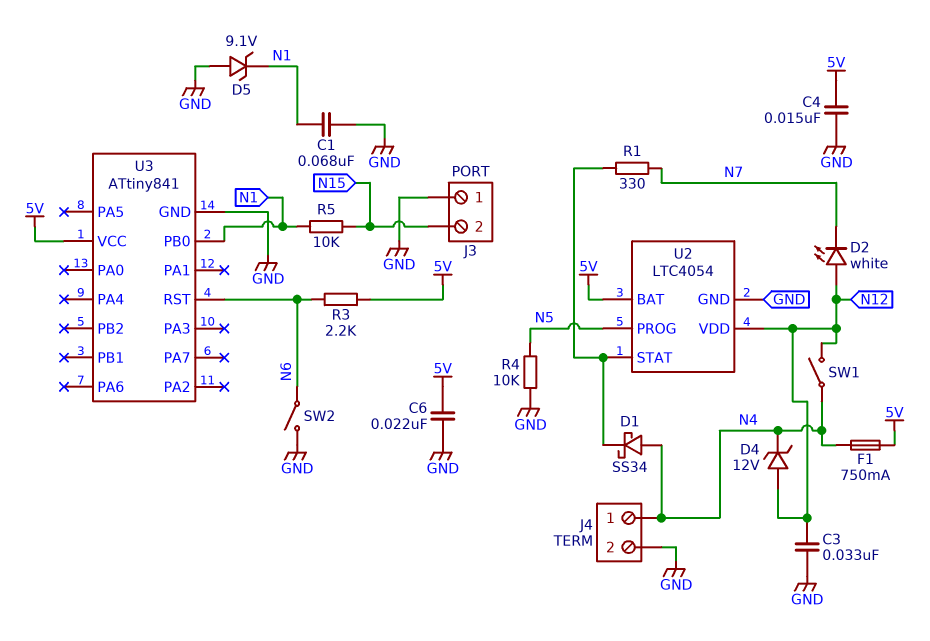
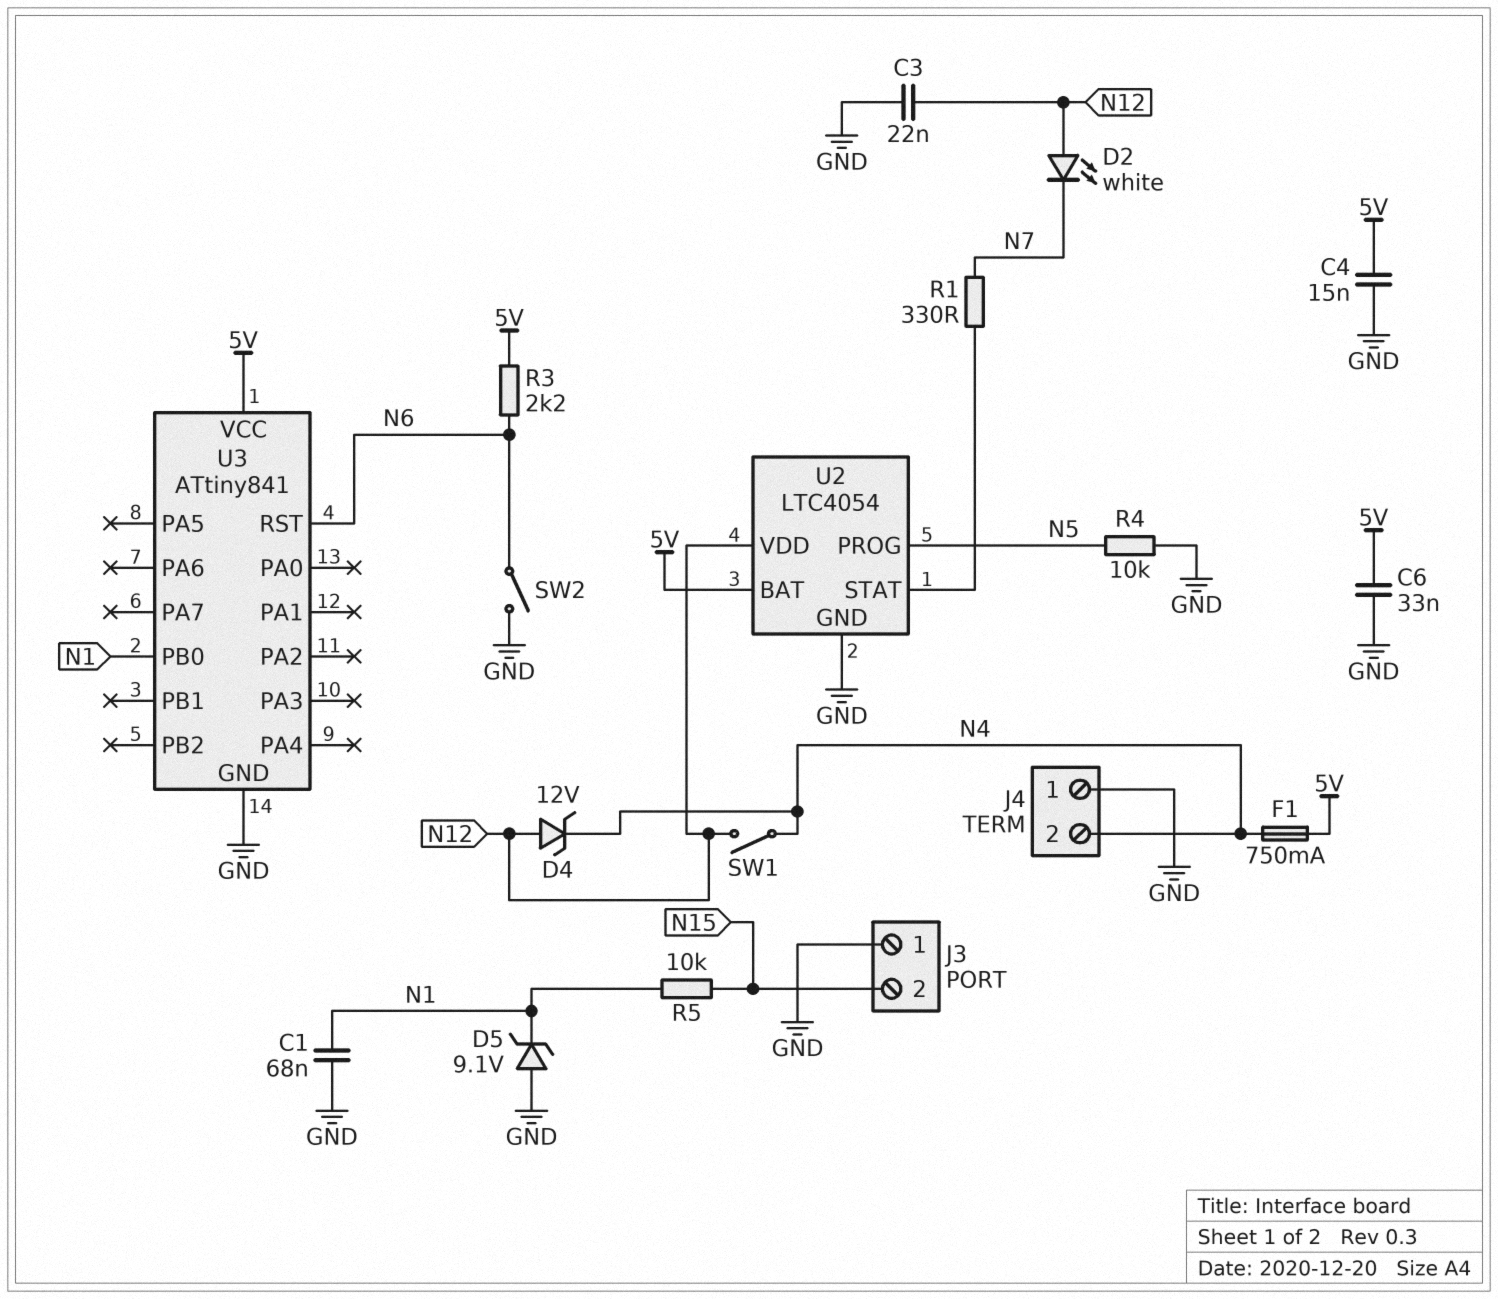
C3: 33nF (GND, N12) -> 22nF (GND, N12)
C6: 22nF (5V, GND) -> 33nF (5V, GND)
D1: schottky SS34 (A N4, K U2/STAT) -> none
J4 pin 1: N4 -> GND
J4 pin 2: GND -> N4

